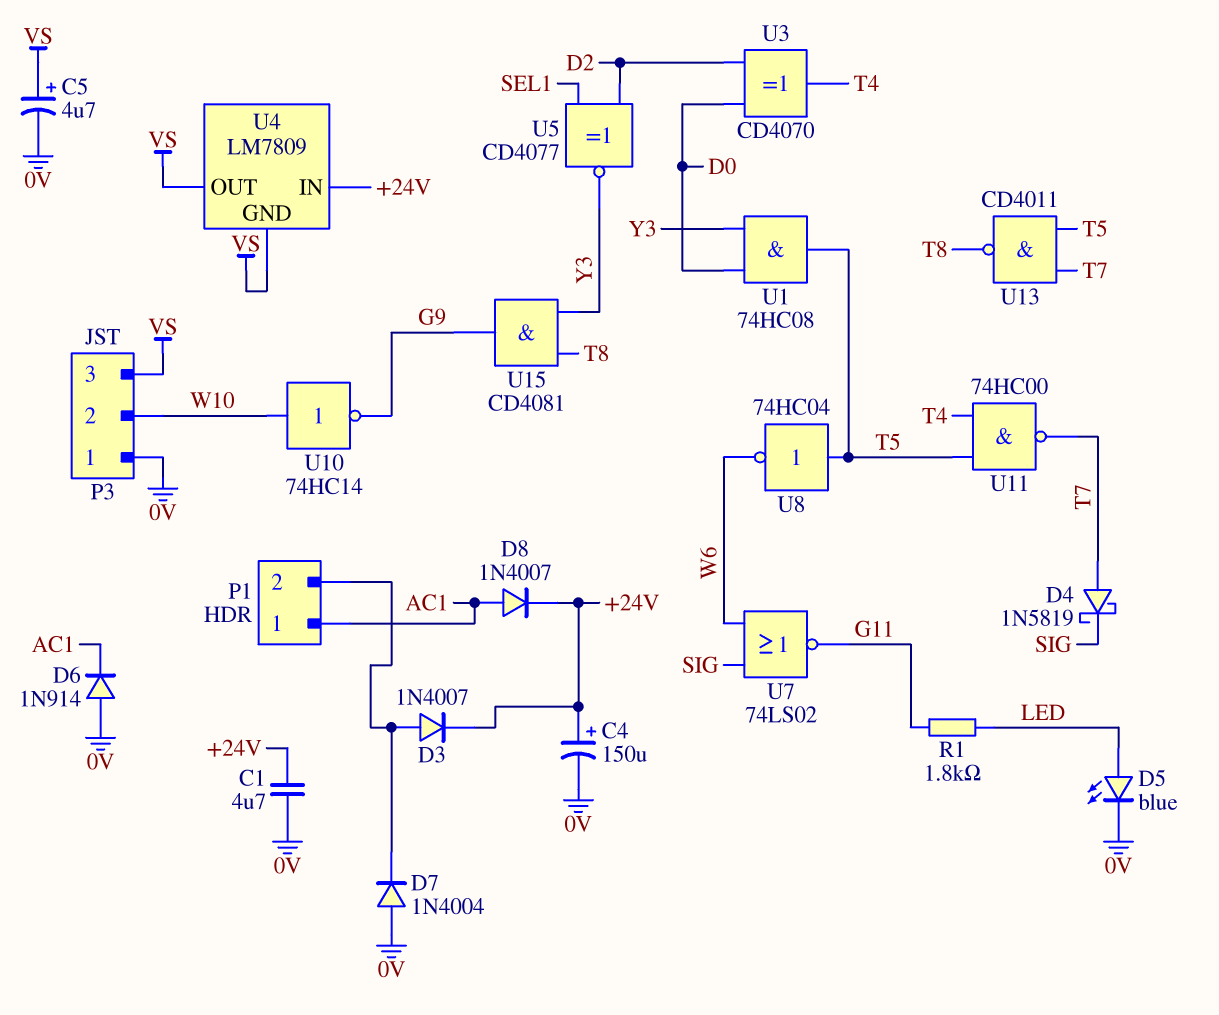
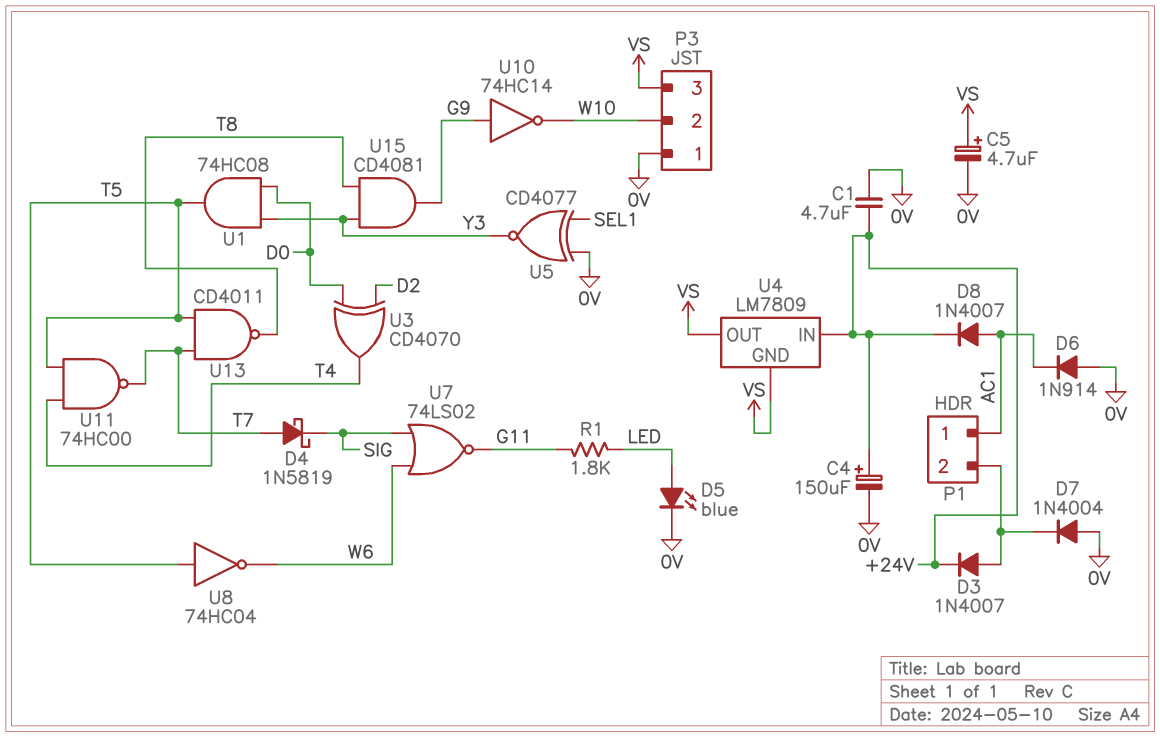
U5: XNOR CD4077 (in D2, in SEL1, out Y3) -> XNOR CD4077 (in 0V, in SEL1, out Y3)
U10: NOT 74HC14 (in W10, out G9) -> NOT 74HC14 (in G9, out W10)

